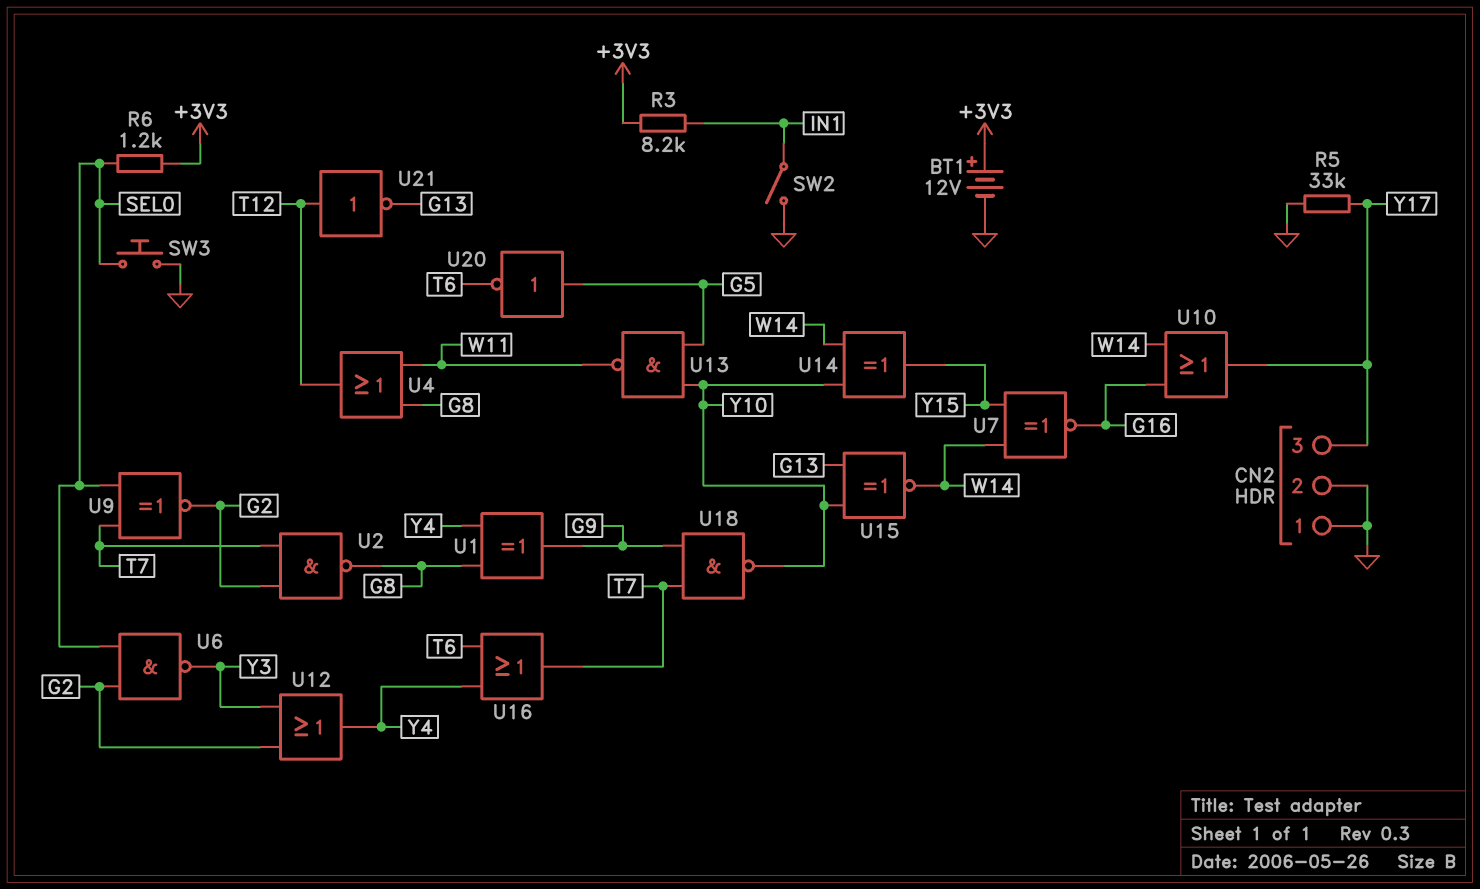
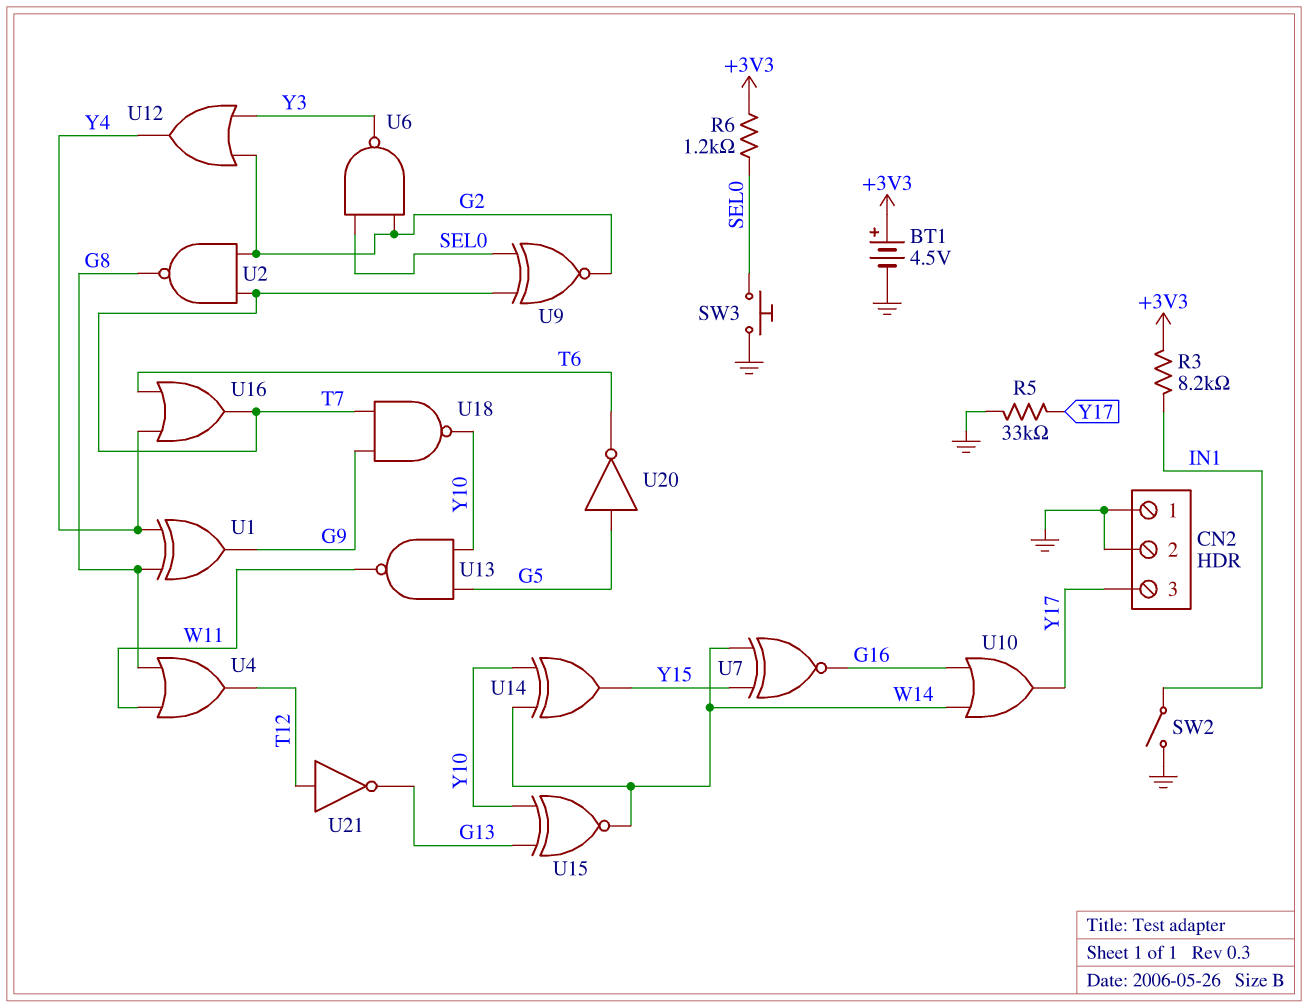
BT1: 12V (plus +3V3, minus GND) -> 4.5V (plus +3V3, minus GND)

